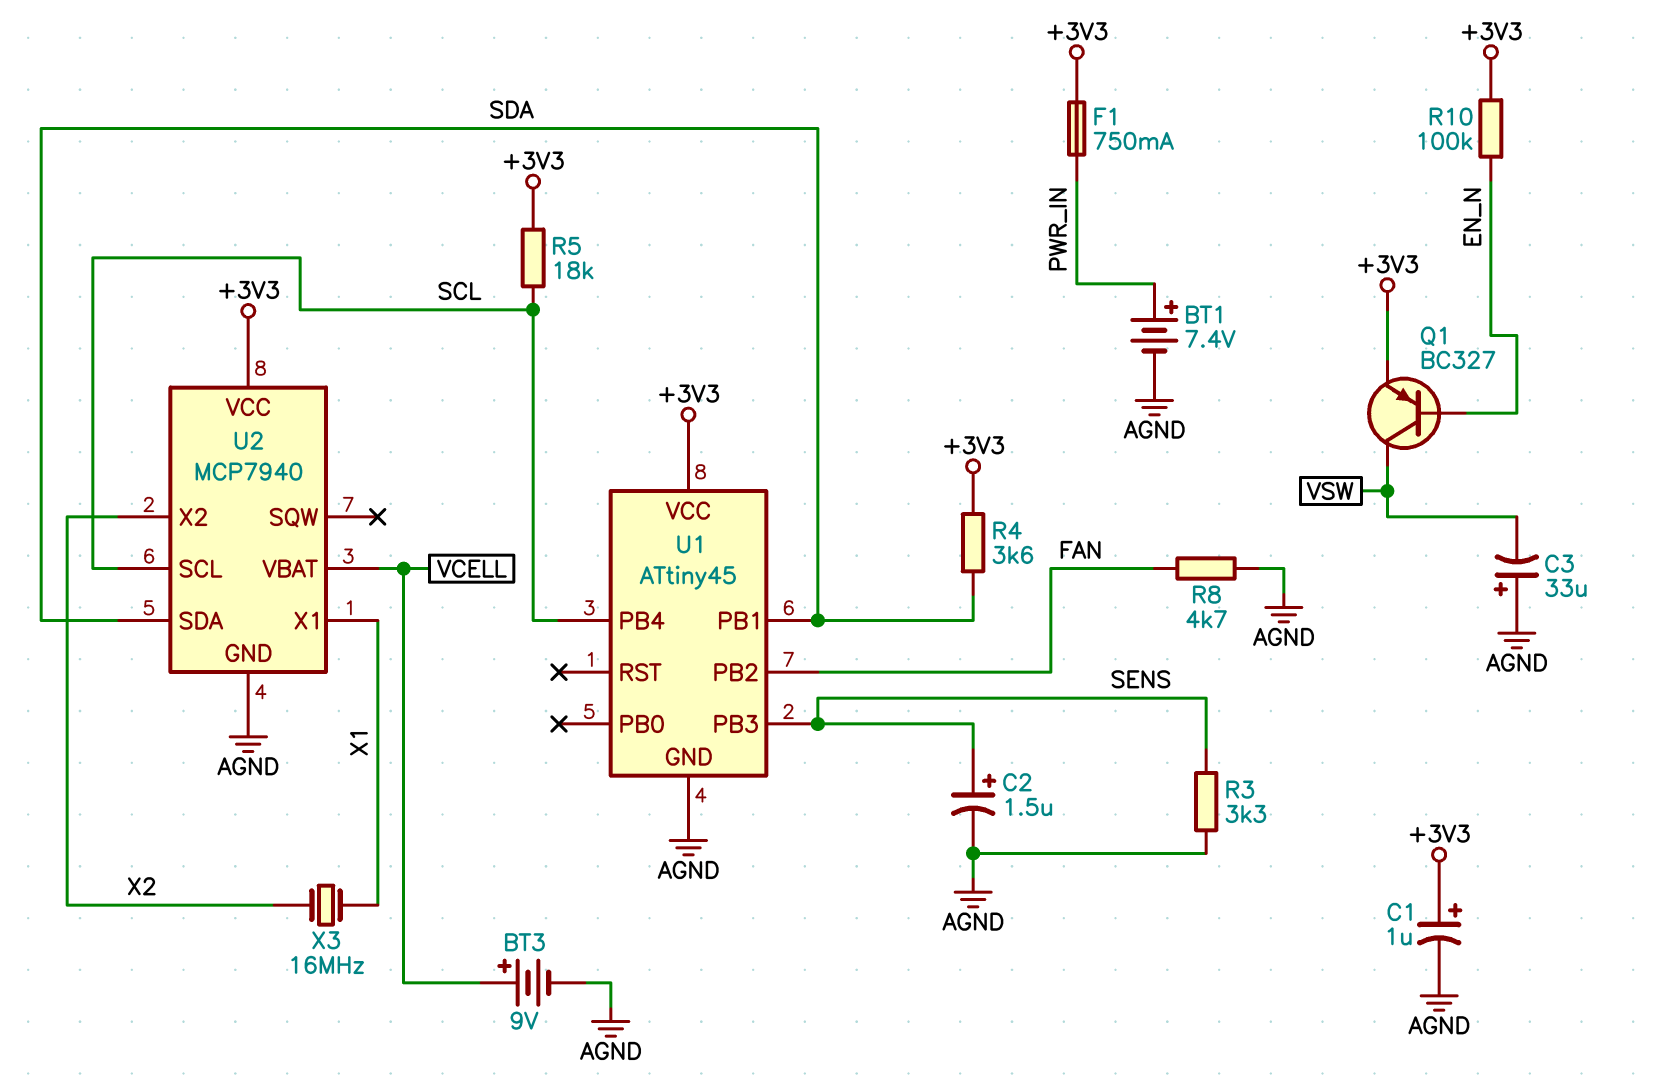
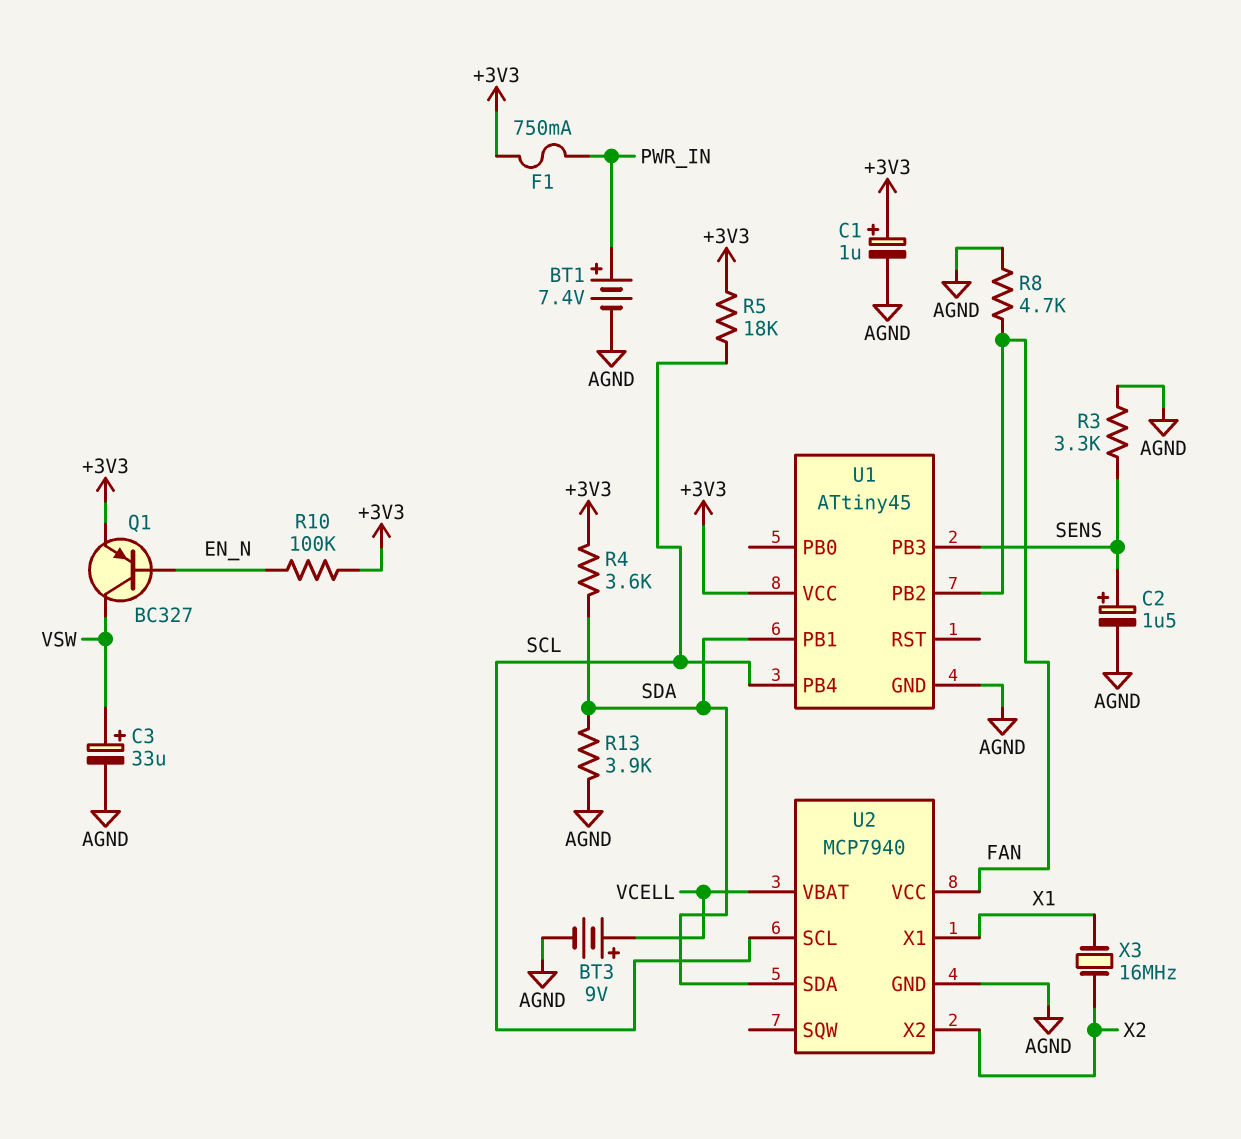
C3: 33uF (plus AGND, minus VSW) -> 33uF (plus VSW, minus AGND)
R13: none -> 3.9k (AGND, SDA)
U2 pin VCC: +3V3 -> FAN

